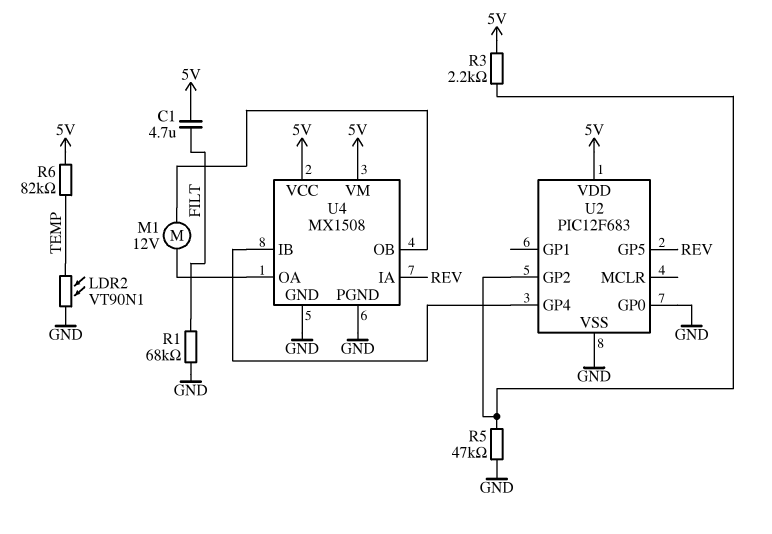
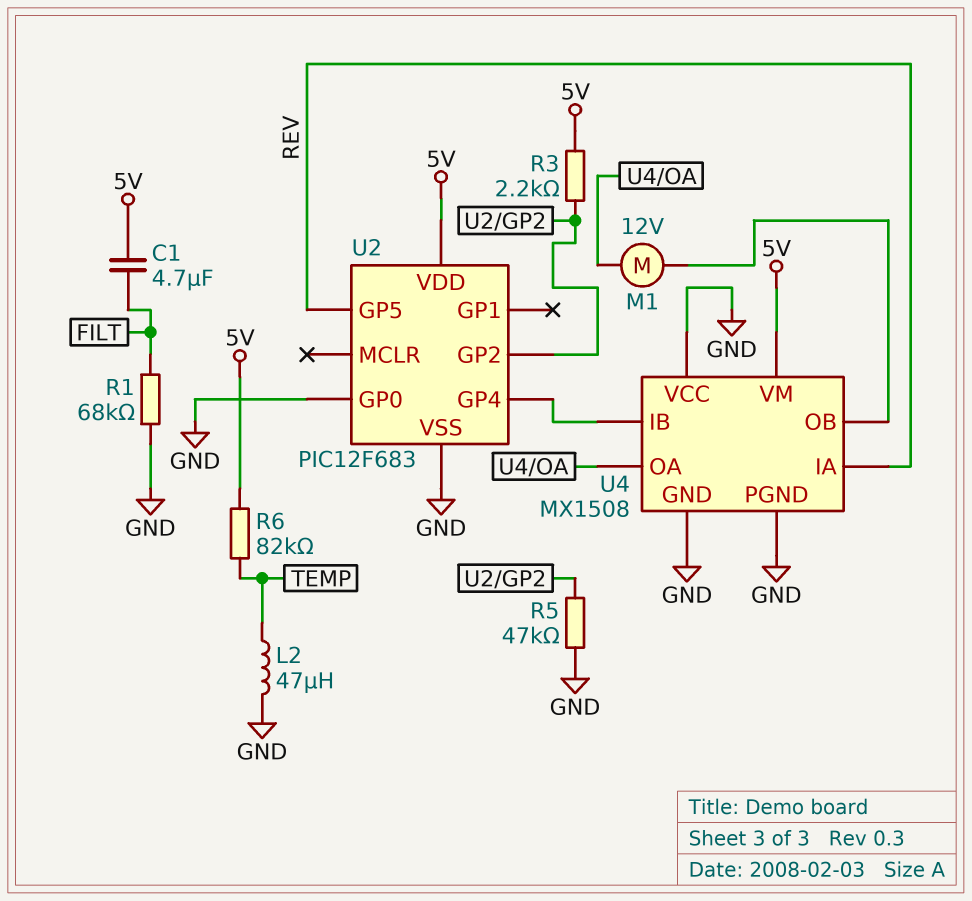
L2: none -> 47uH (GND, TEMP)
LDR2: VT90N1 (GND, TEMP) -> none
U4 pin VCC: 5V -> GND

